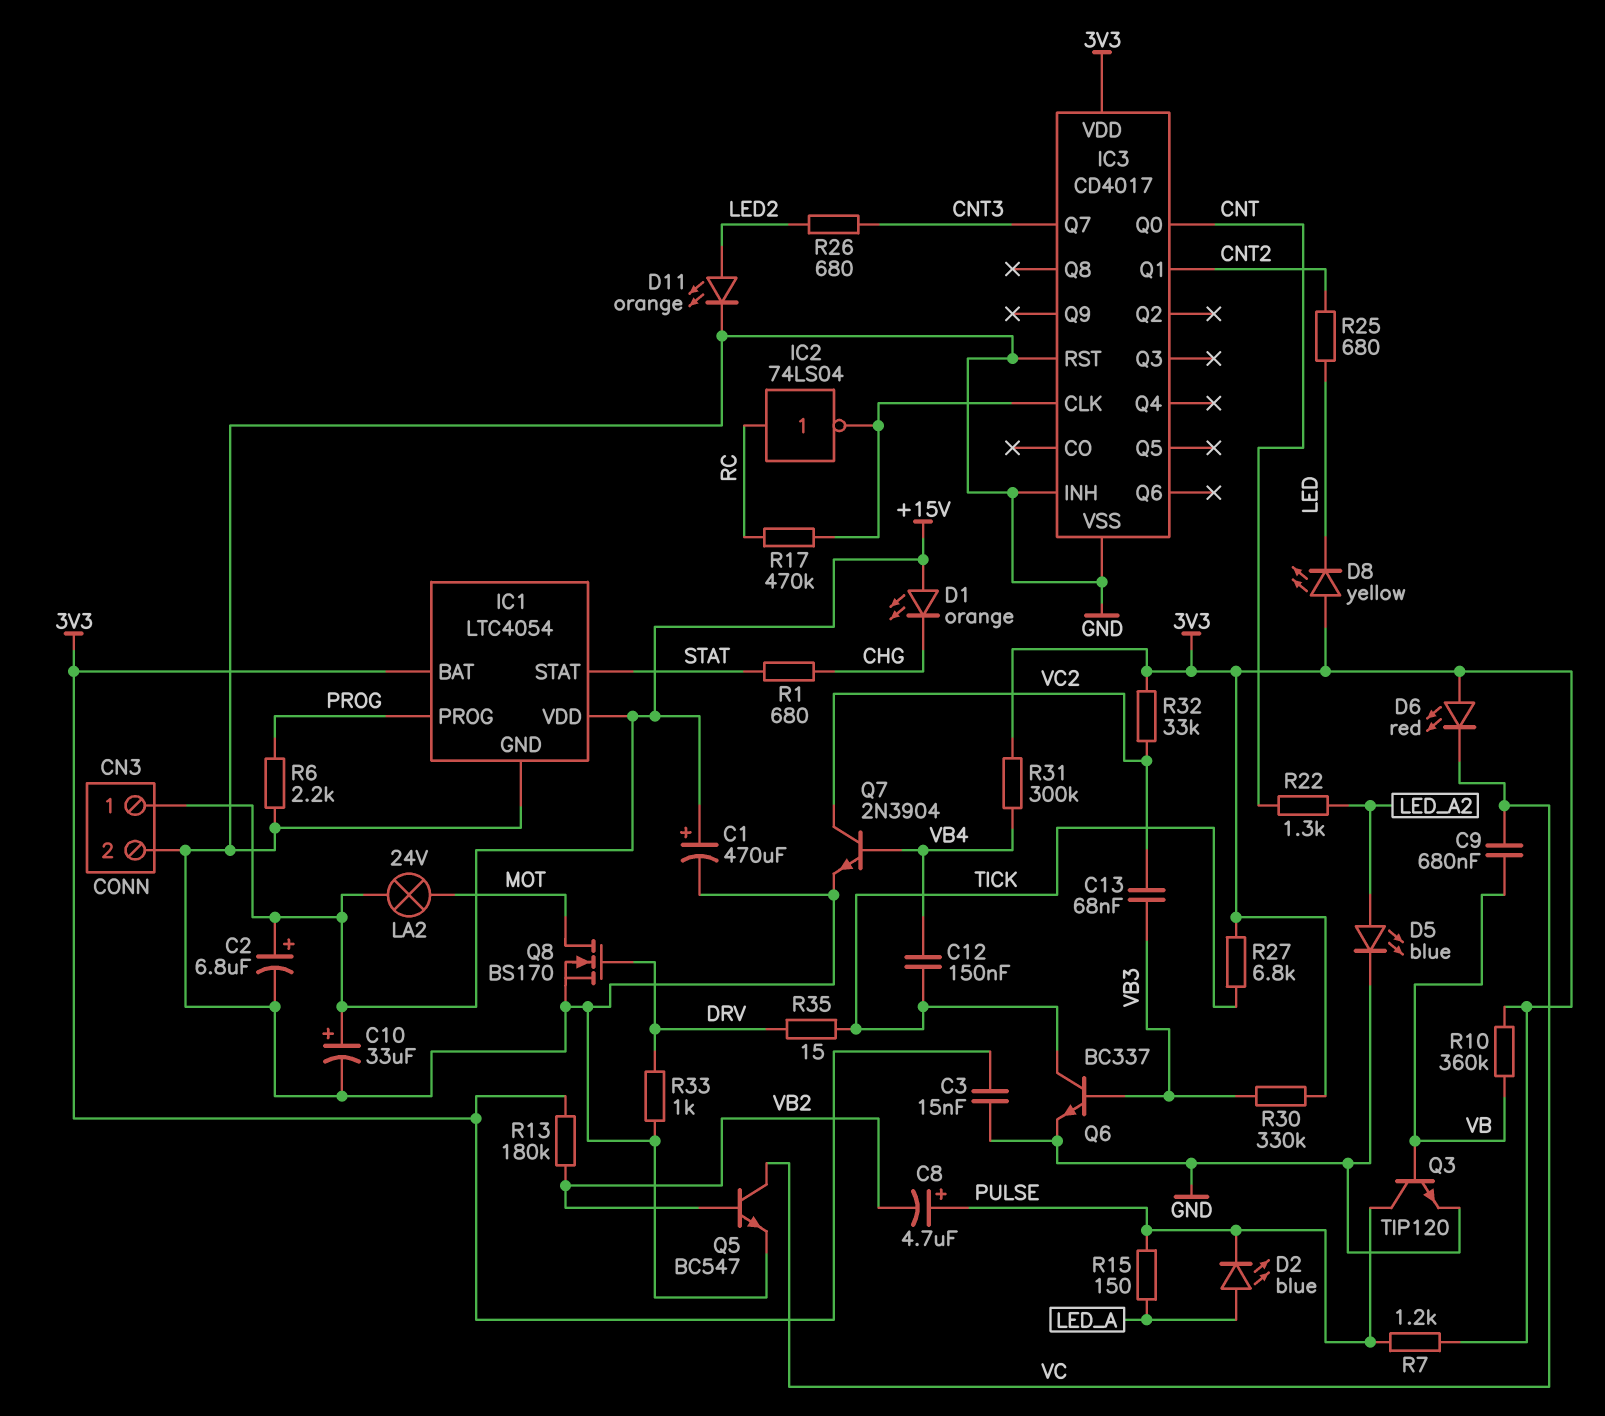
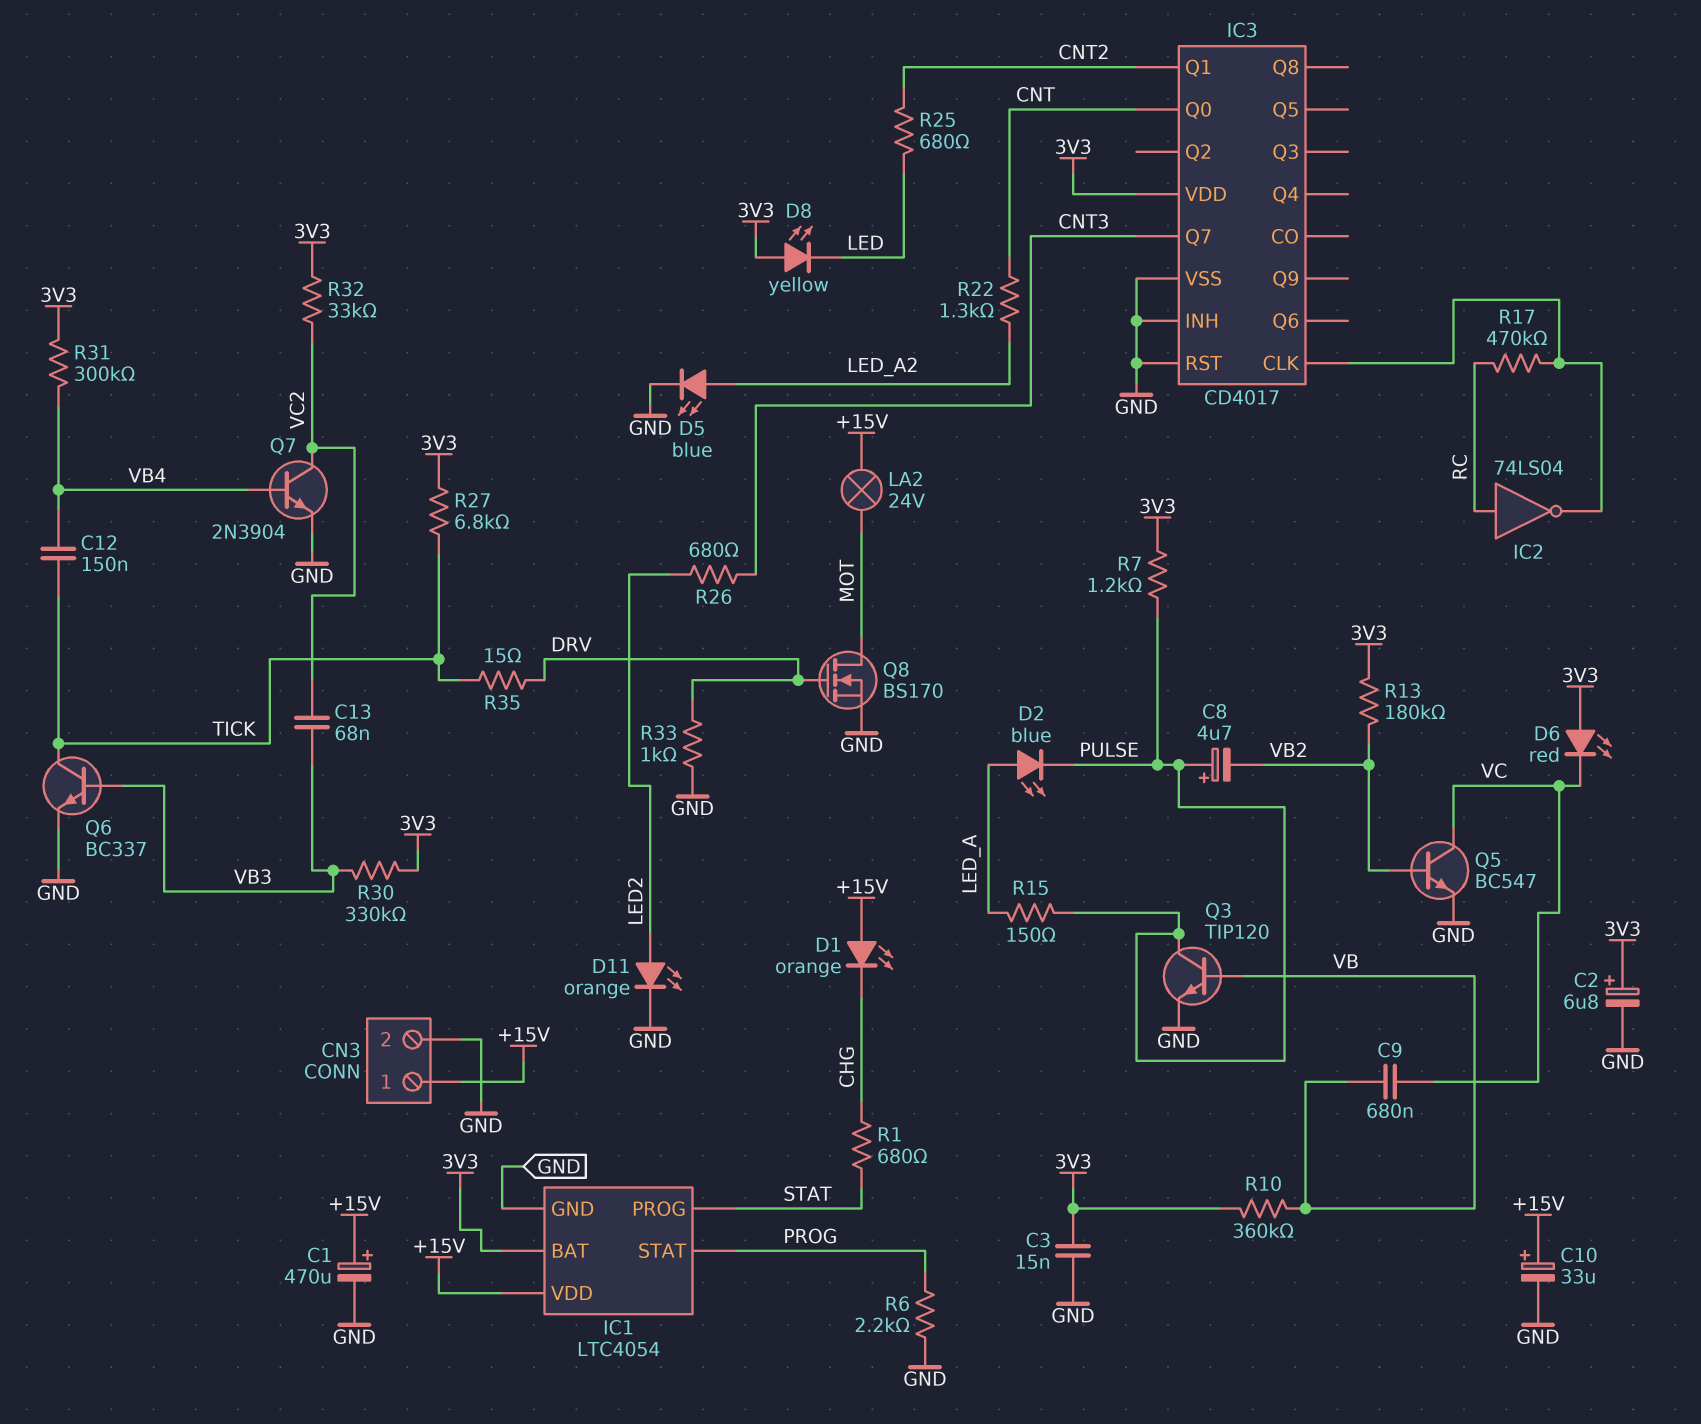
C2: 6.8uF (plus +15V, minus GND) -> 6.8uF (plus 3V3, minus GND)
IC1 pin PROG: PROG -> STAT
IC1 pin STAT: STAT -> PROG

